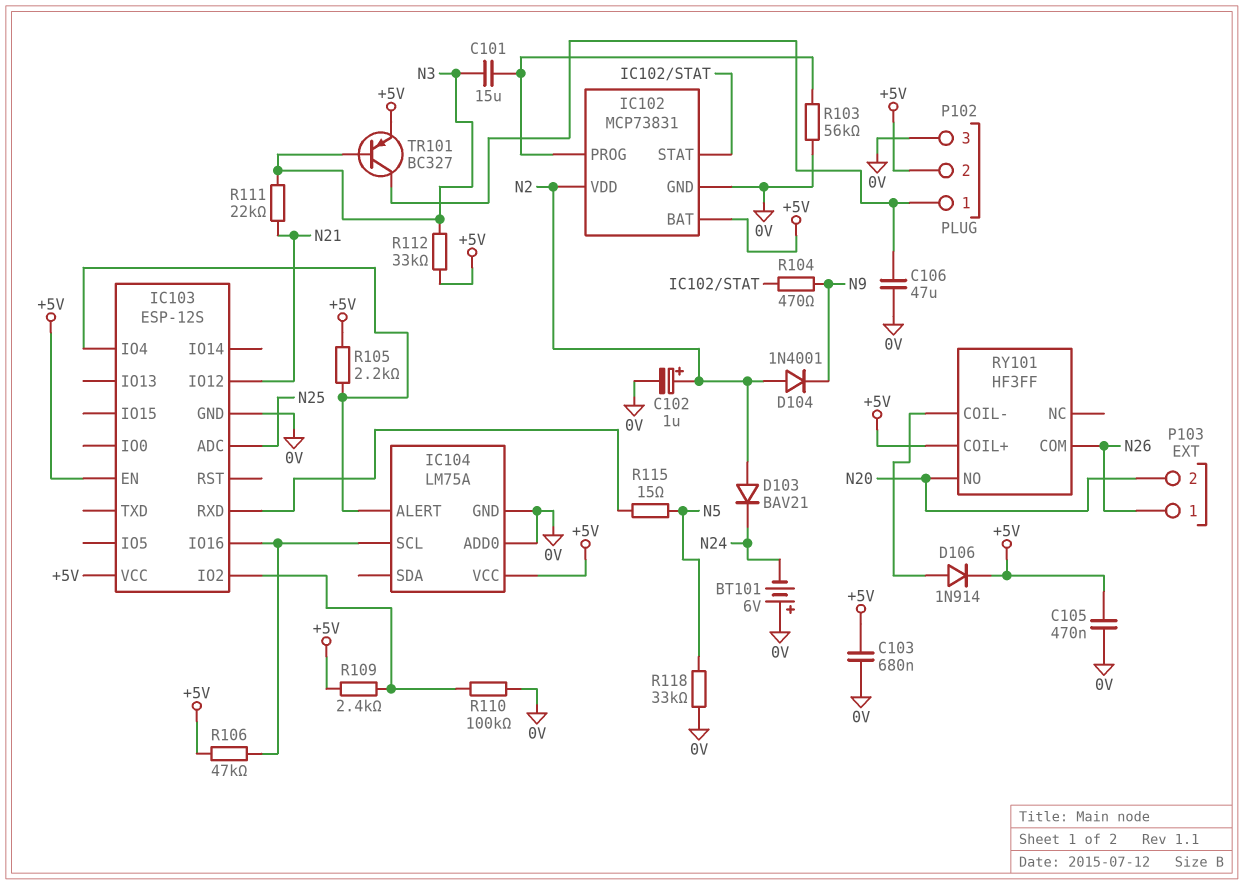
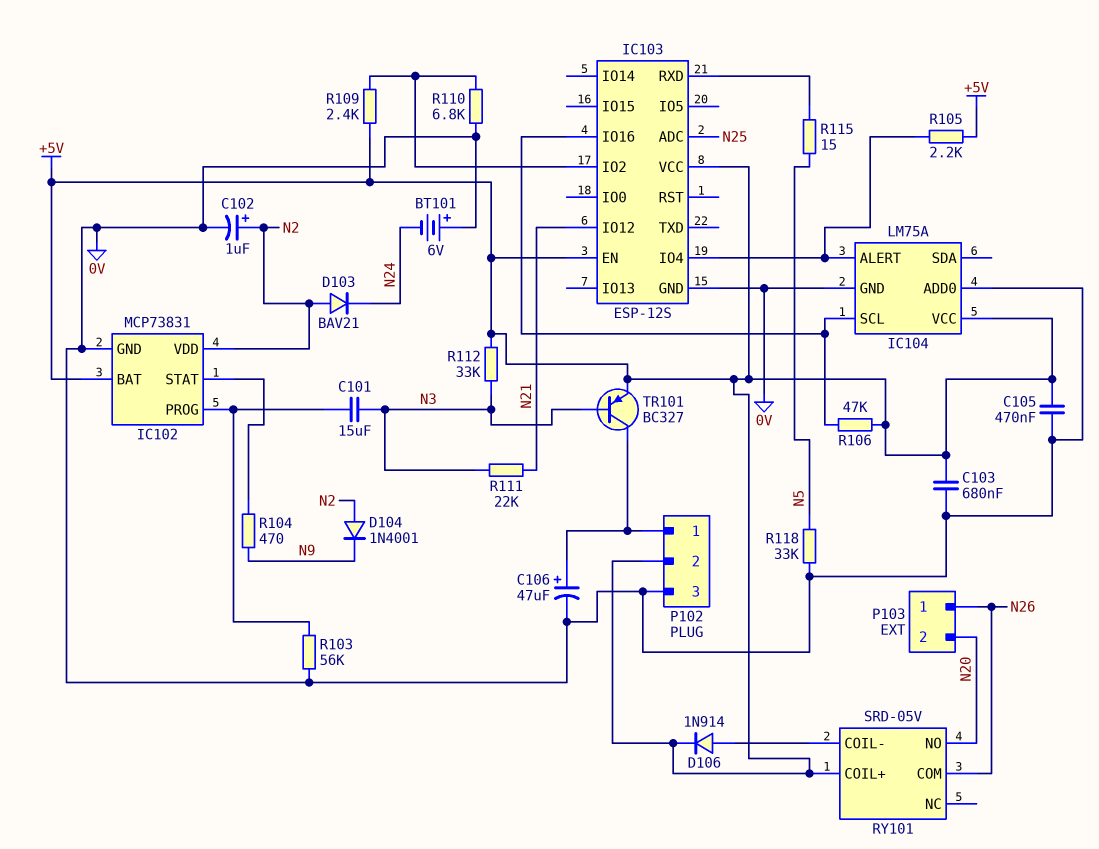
C106: 47uF (0V, P102/1) -> 47uF (plus P102/1, minus 0V)
R110: 100k (0V, IC103/IO2) -> 6.8k (0V, IC103/IO2)
RY101: HF3FF -> SRD-05V

